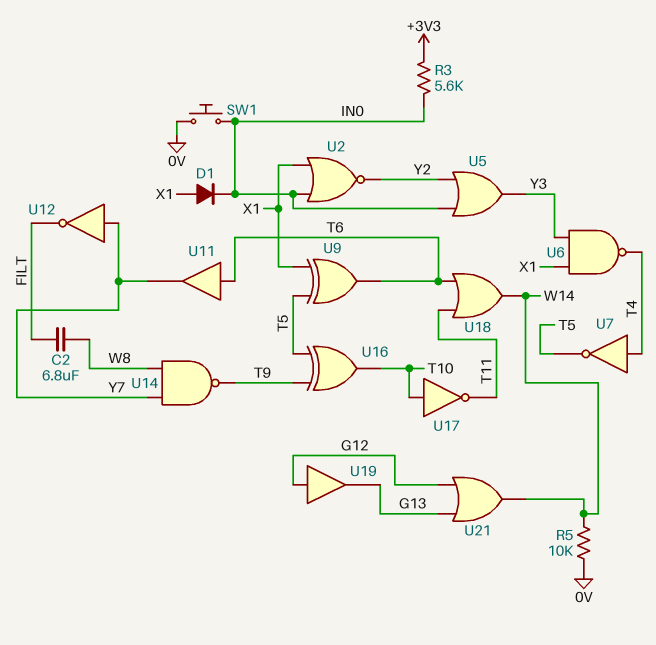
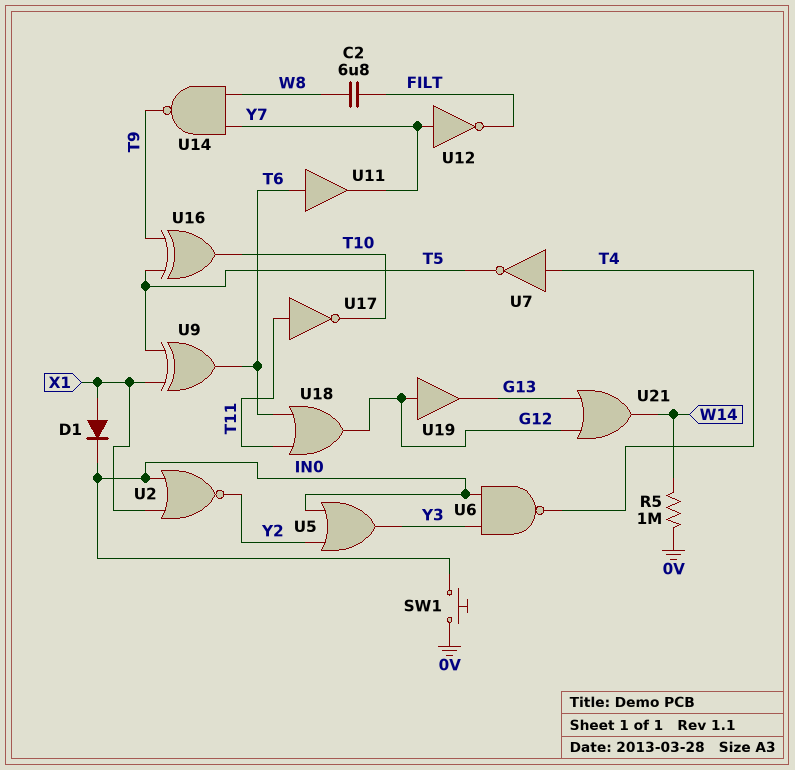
R3: 5.6k (+3V3, IN0) -> none
R5: 10k (0V, W14) -> 1M (0V, W14)
U6: NAND (in X1, in Y3, out T4) -> NAND (in IN0, in Y3, out T4)
U17: NOT (in T10, out T11) -> NOT (in T11, out T10)
U18: OR (in T6, in T11, out W14) -> OR (in T6, in T11, out G12)

